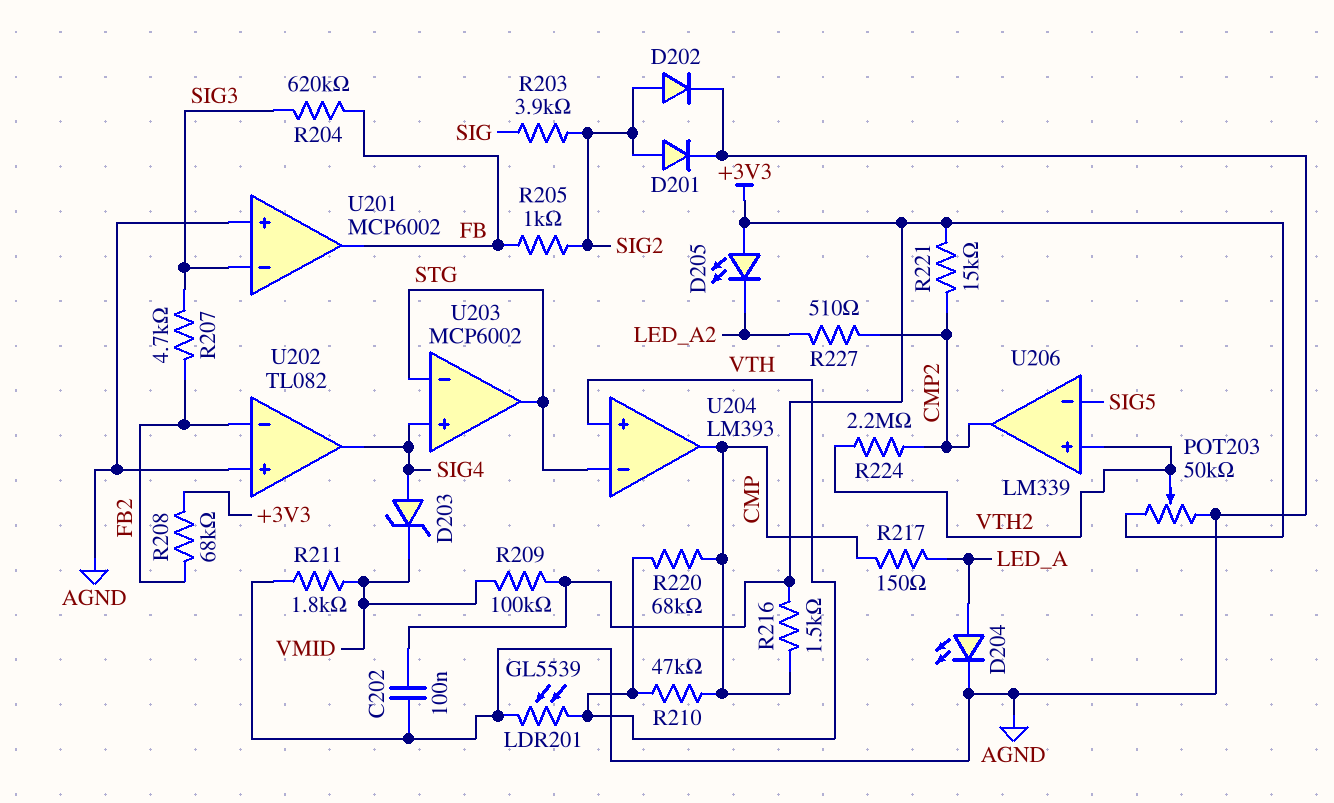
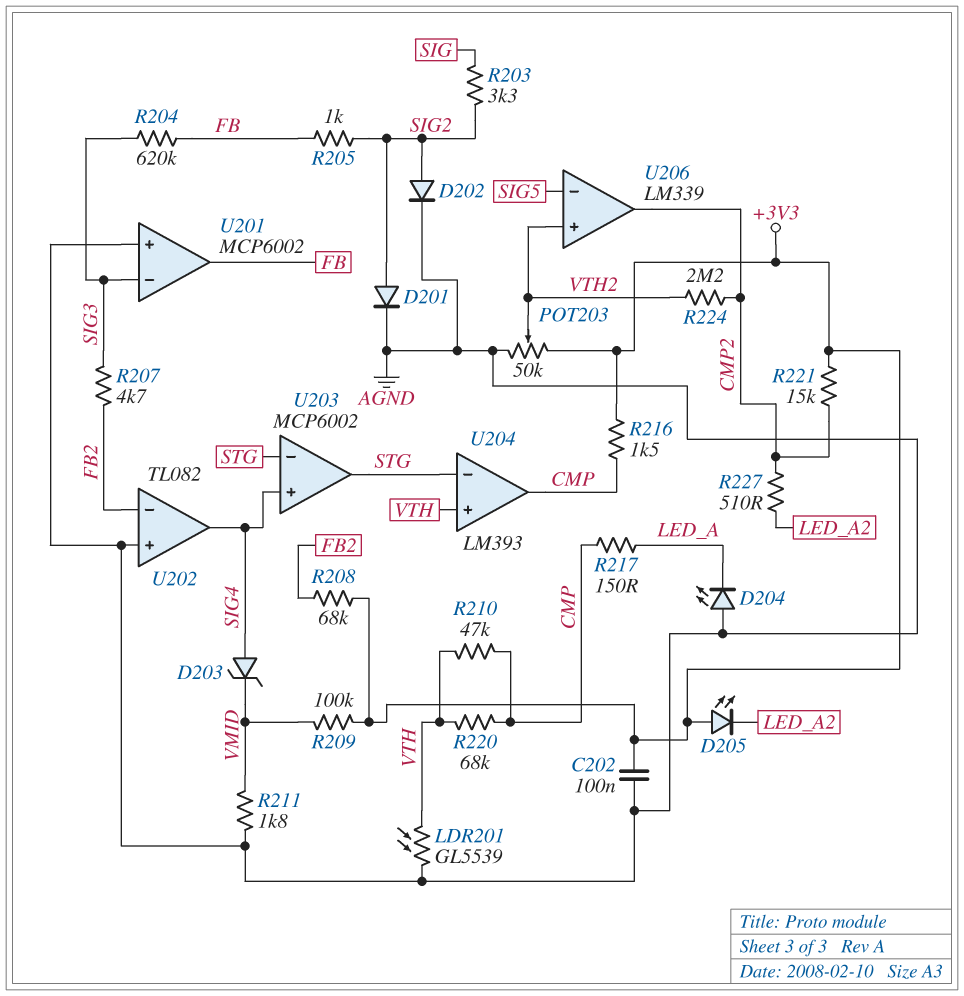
D204: LED (A LED_A, K AGND) -> LED (A AGND, K LED_A)
R203: 3.9k (SIG, SIG2) -> 3.3k (SIG, SIG2)

